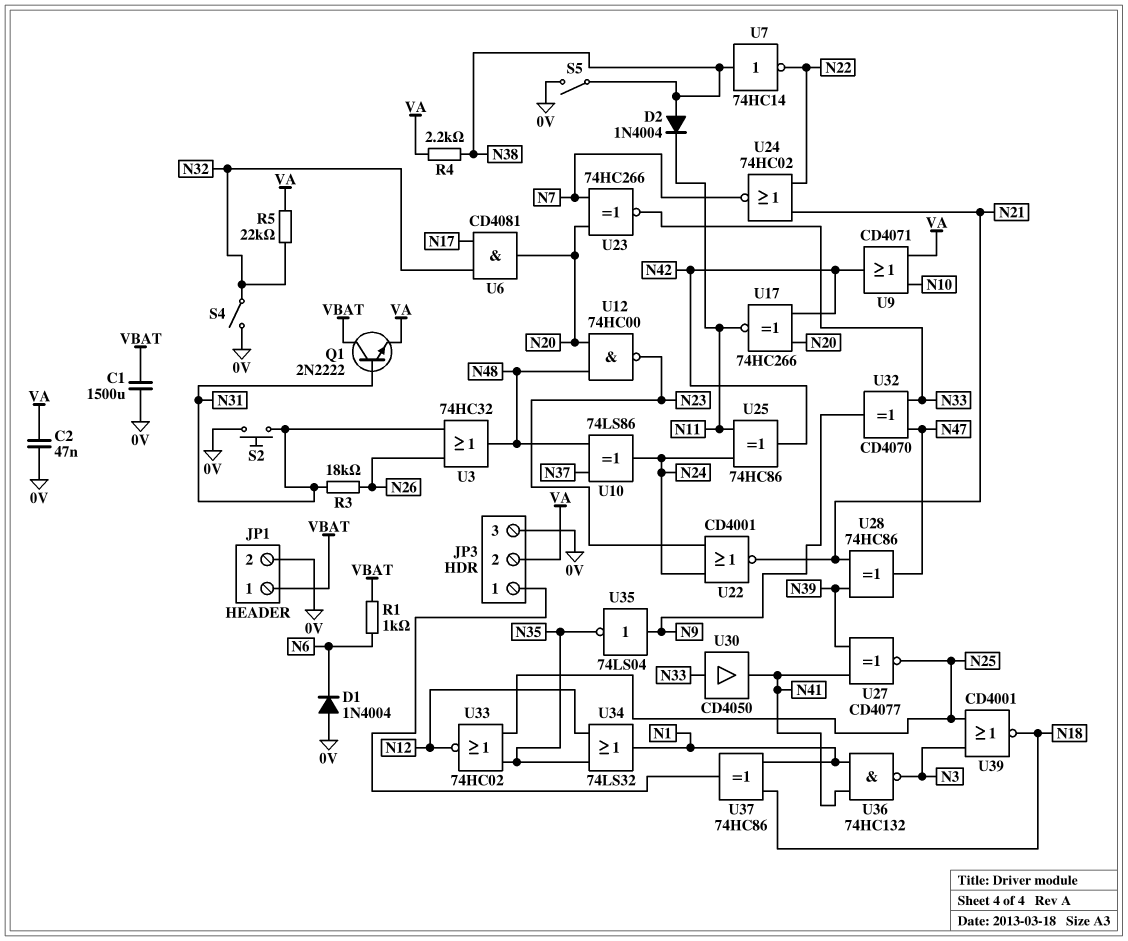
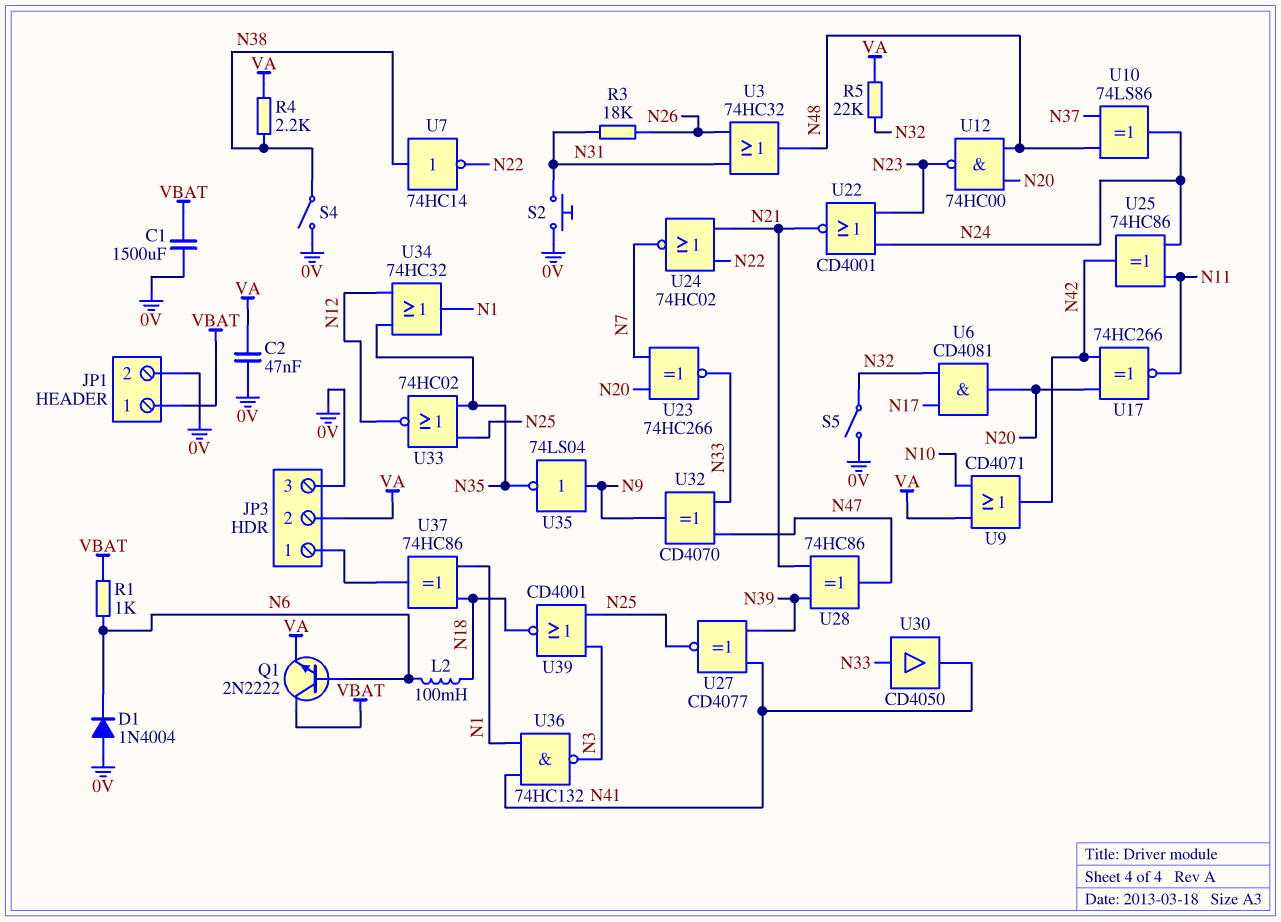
D2: diode 1N4004 (A N38, K N11) -> none
L2: none -> 100mH (N6, N18)
Q1: NPN 2N2222 (B N31, C VBAT, E VA) -> NPN 2N2222 (B N6, C VBAT, E VA)
S4: switch (0V, N32) -> switch (0V, N38)
S5: switch (0V, N38) -> switch (0V, N32)
U34: OR 74LS32 (in N12, in N35, out N1) -> OR 74HC32 (in N12, in N35, out N1)

